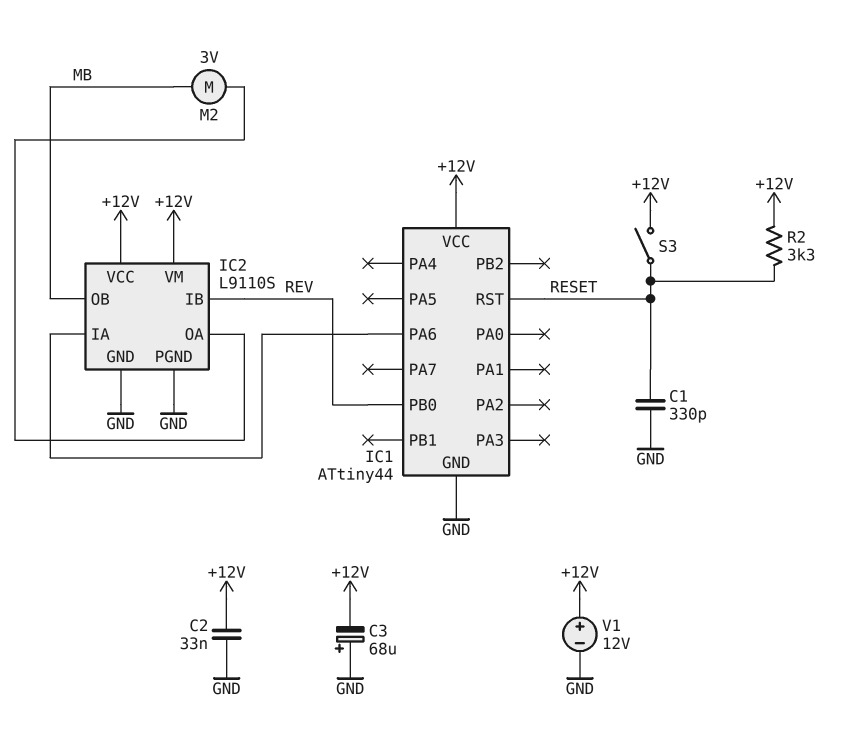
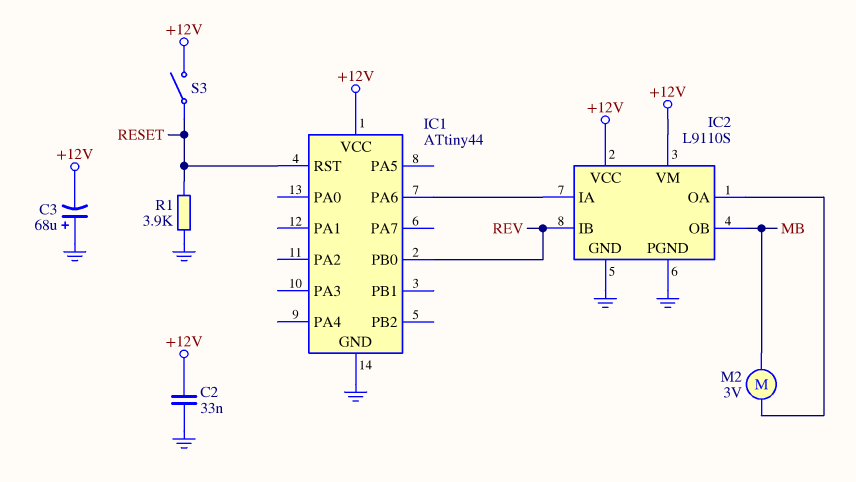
C1: 330pF (GND, RESET) -> none
R1: none -> 3.9k (GND, RESET)
R2: 3.3k (+12V, RESET) -> none
V1: 12V (plus +12V, minus GND) -> none

